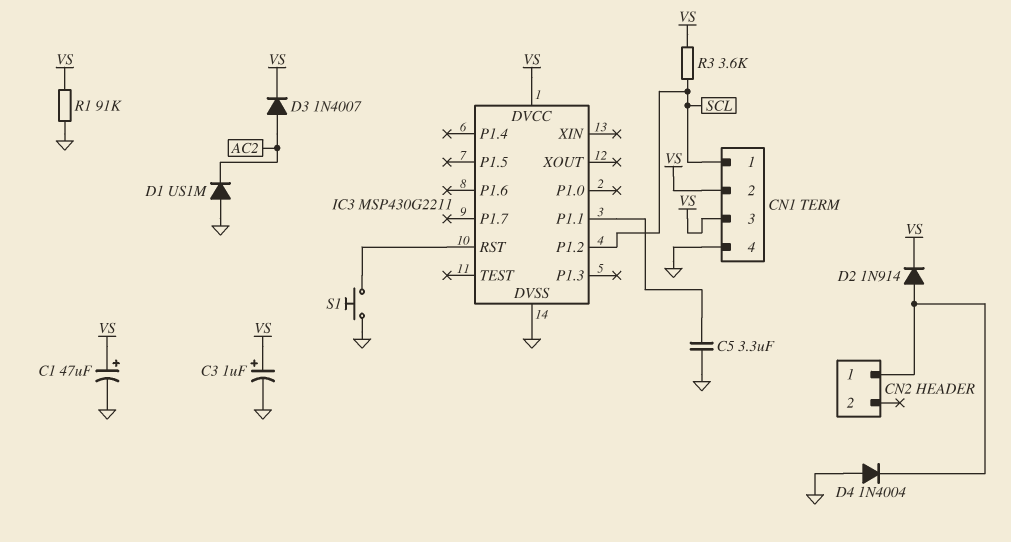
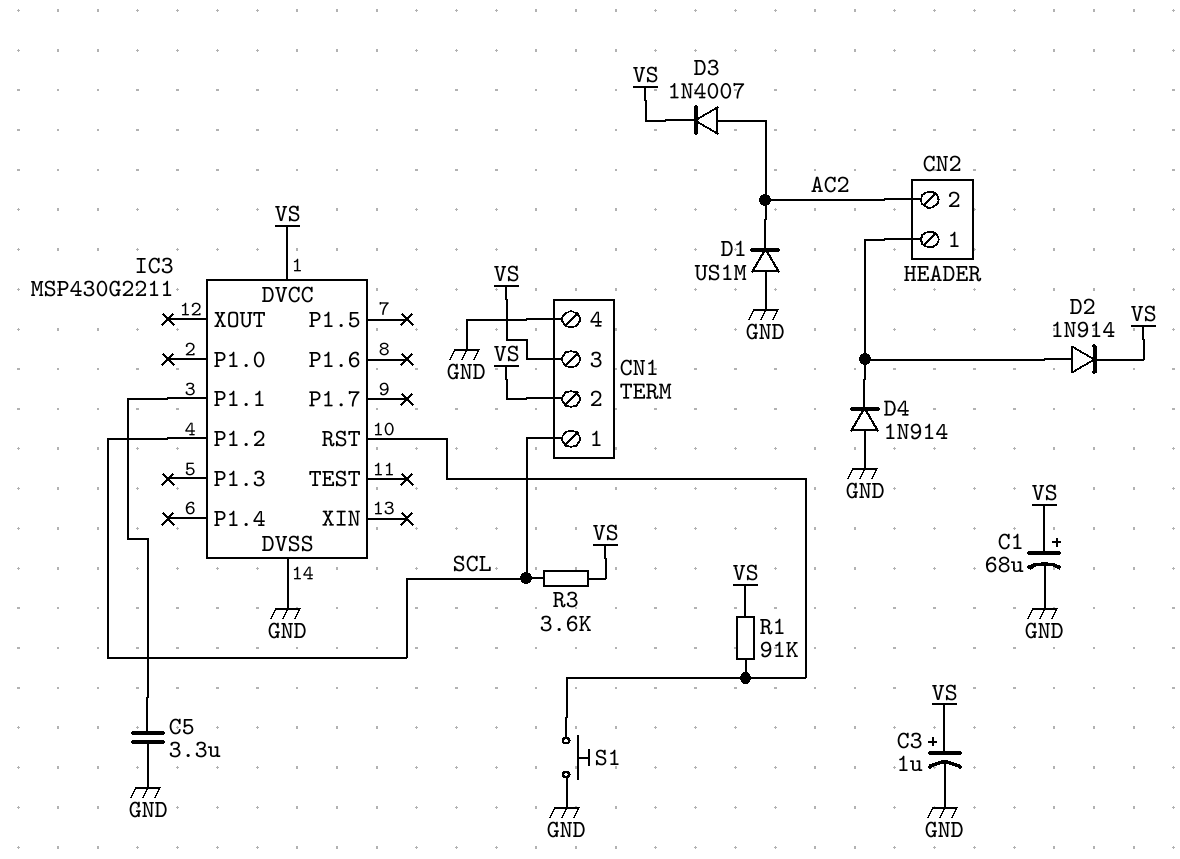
C1: 47uF (plus VS, minus GND) -> 68uF (plus VS, minus GND)
CN2 pin 2: none -> AC2
D4: diode 1N4004 (A GND, K CN2/1) -> diode 1N914 (A GND, K CN2/1)
R1: 91k (GND, VS) -> 91k (IC3/RST, VS)

